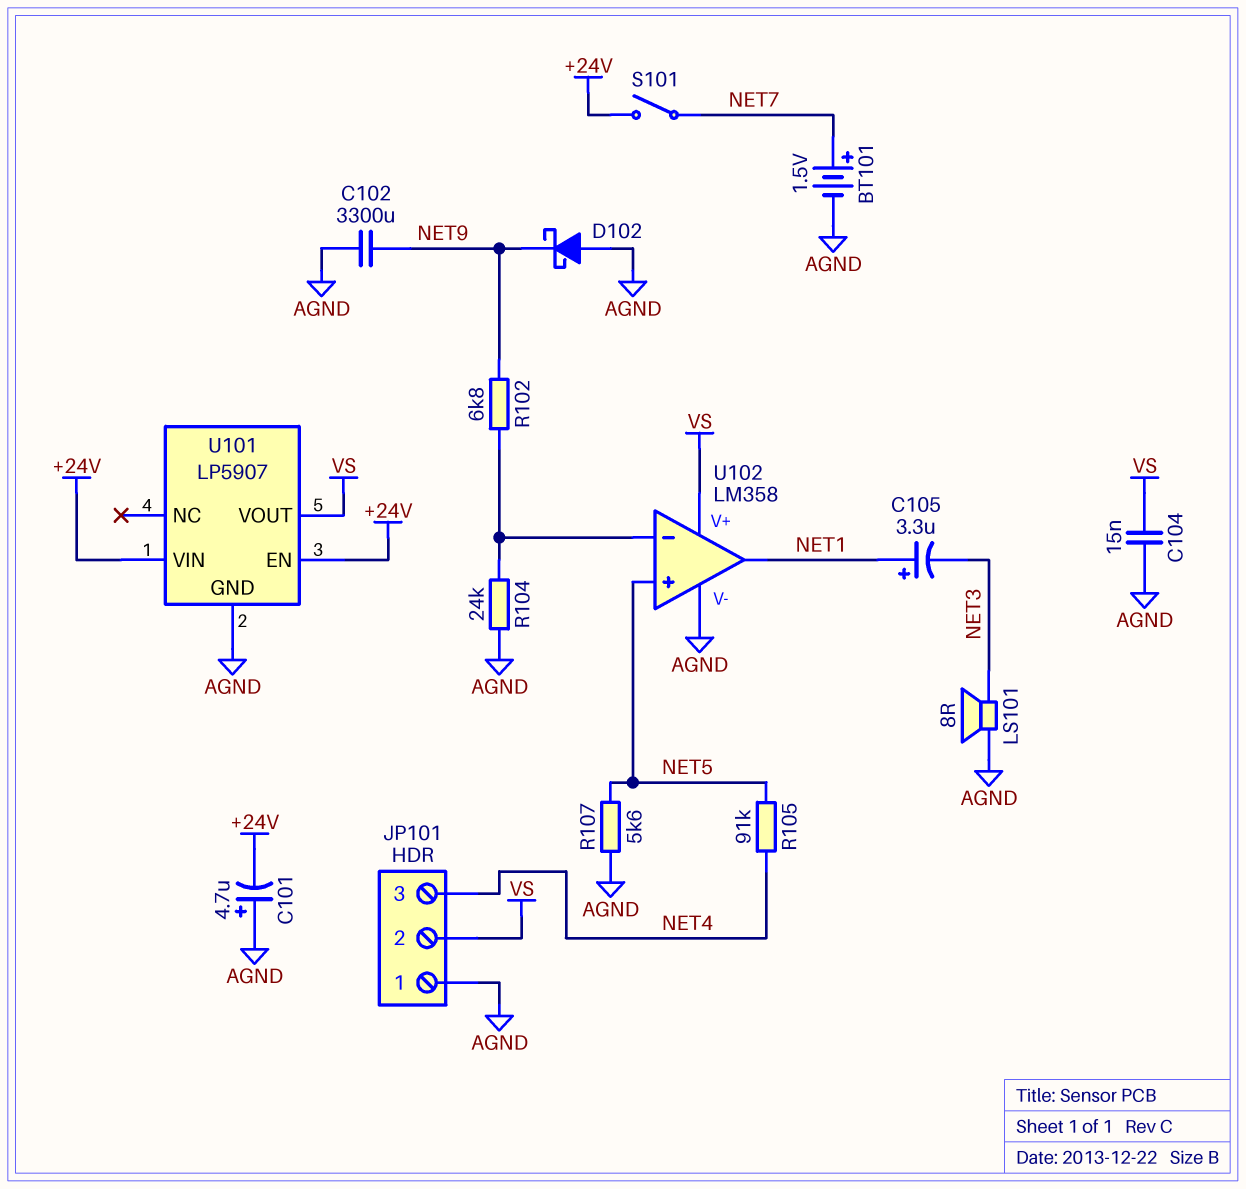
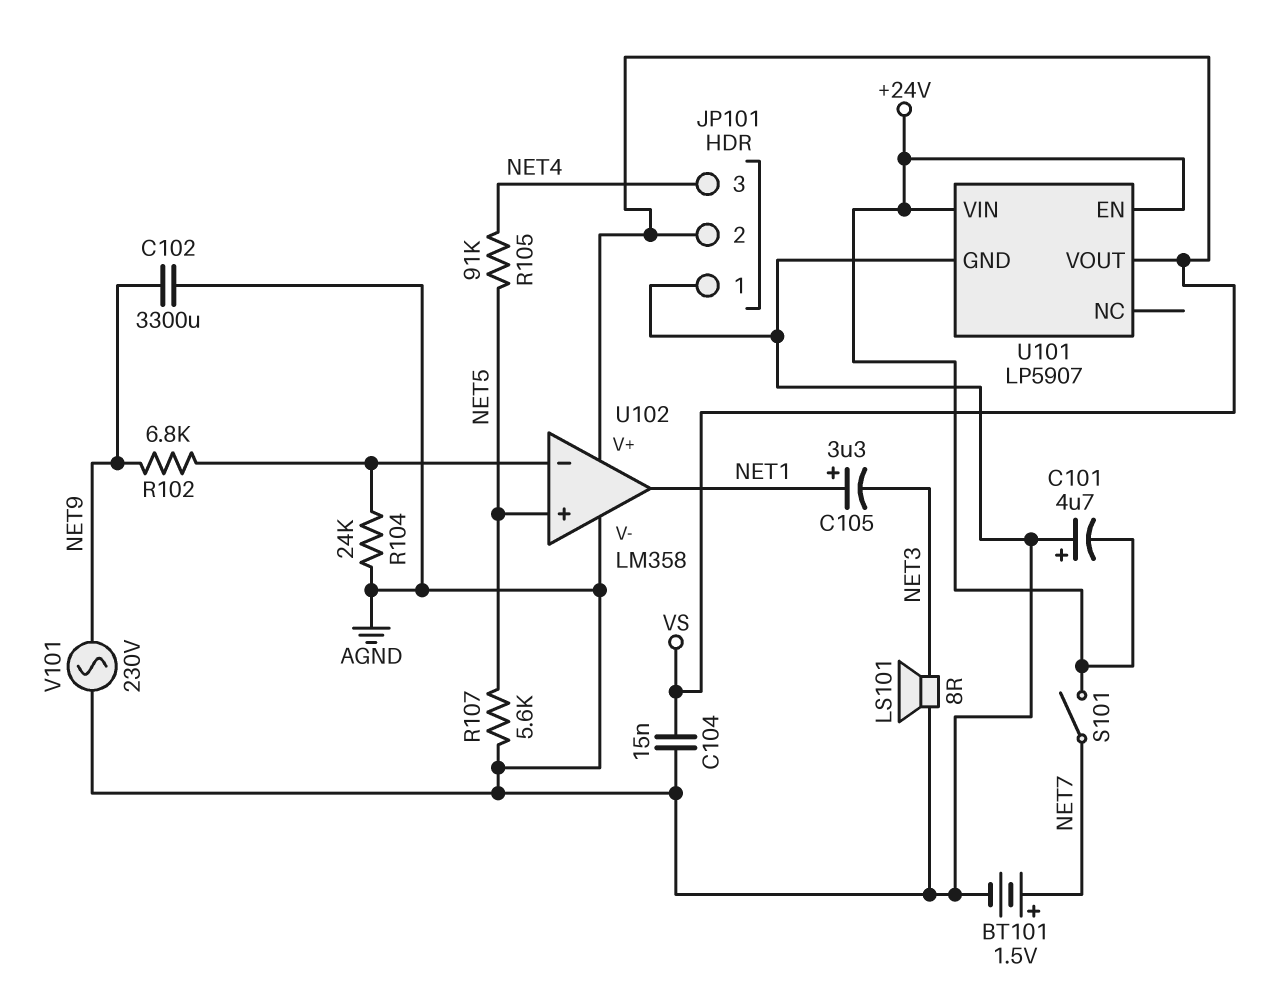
D102: schottky (A AGND, K NET9) -> none
V101: none -> AC 230V (AGND, NET9)

